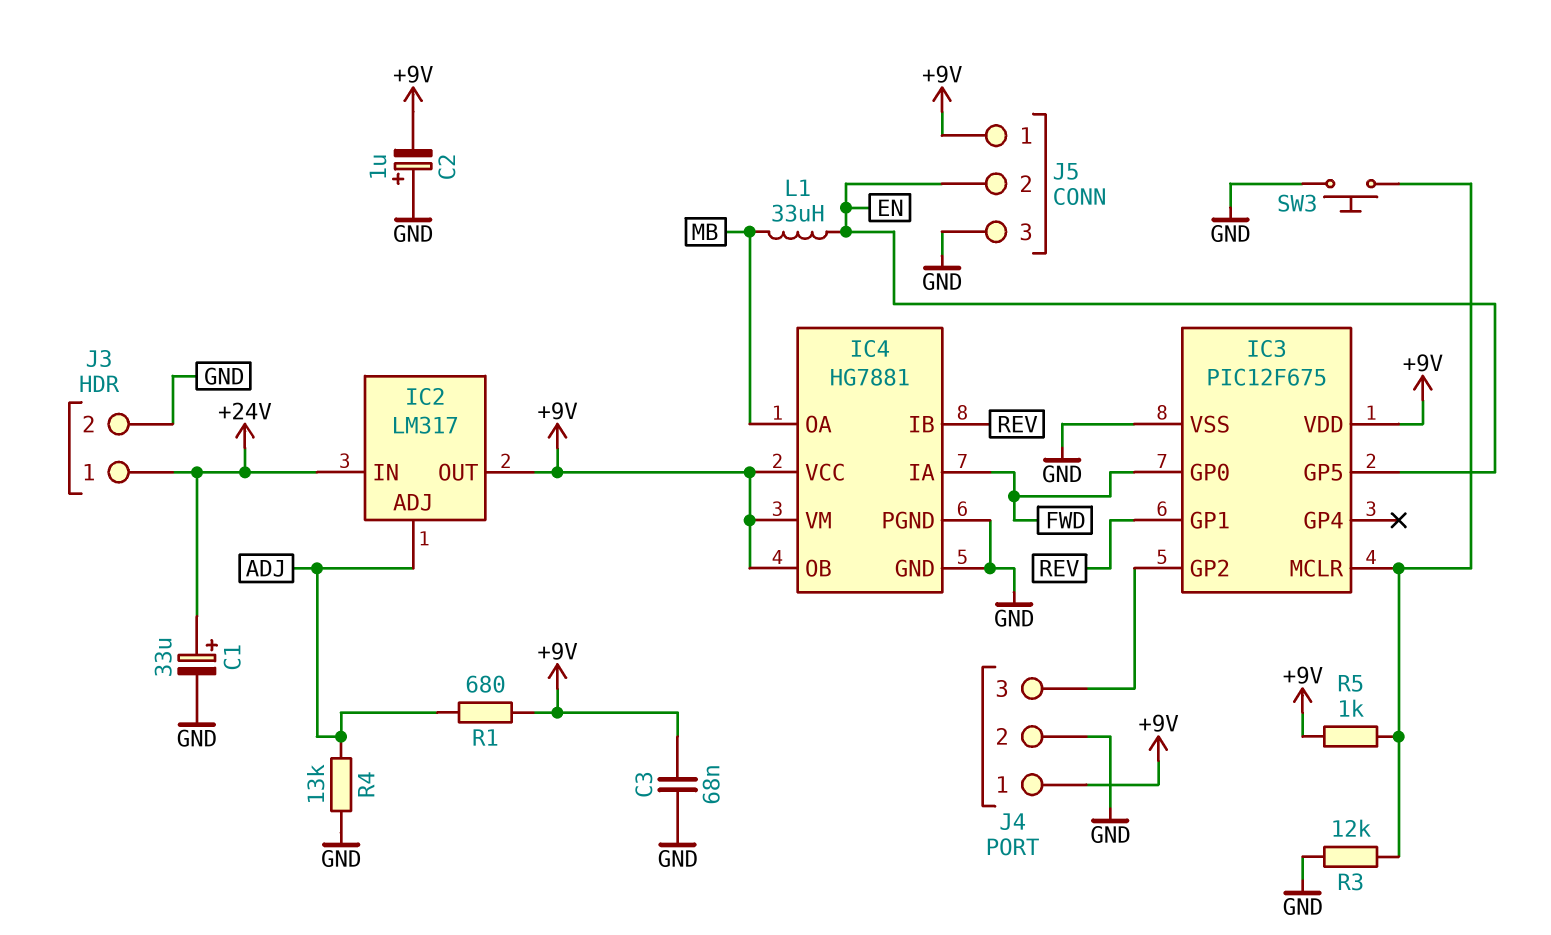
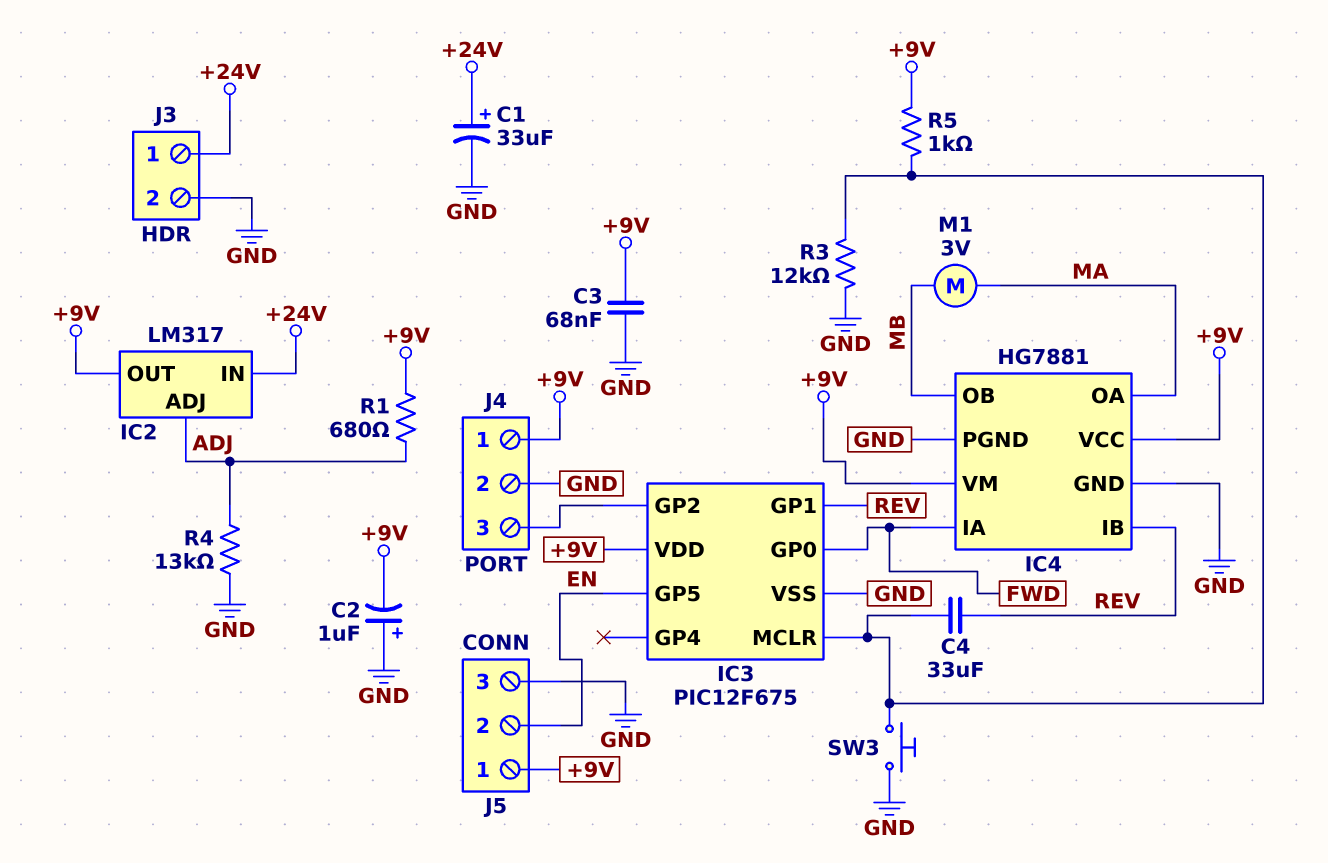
C4: none -> 33uF (IC3/MCLR, REV)
IC4 pin OA: MB -> MA
IC4 pin OB: +9V -> MB
L1: 33uH (EN, MB) -> none
M1: none -> motor 3V (MA, MB)

